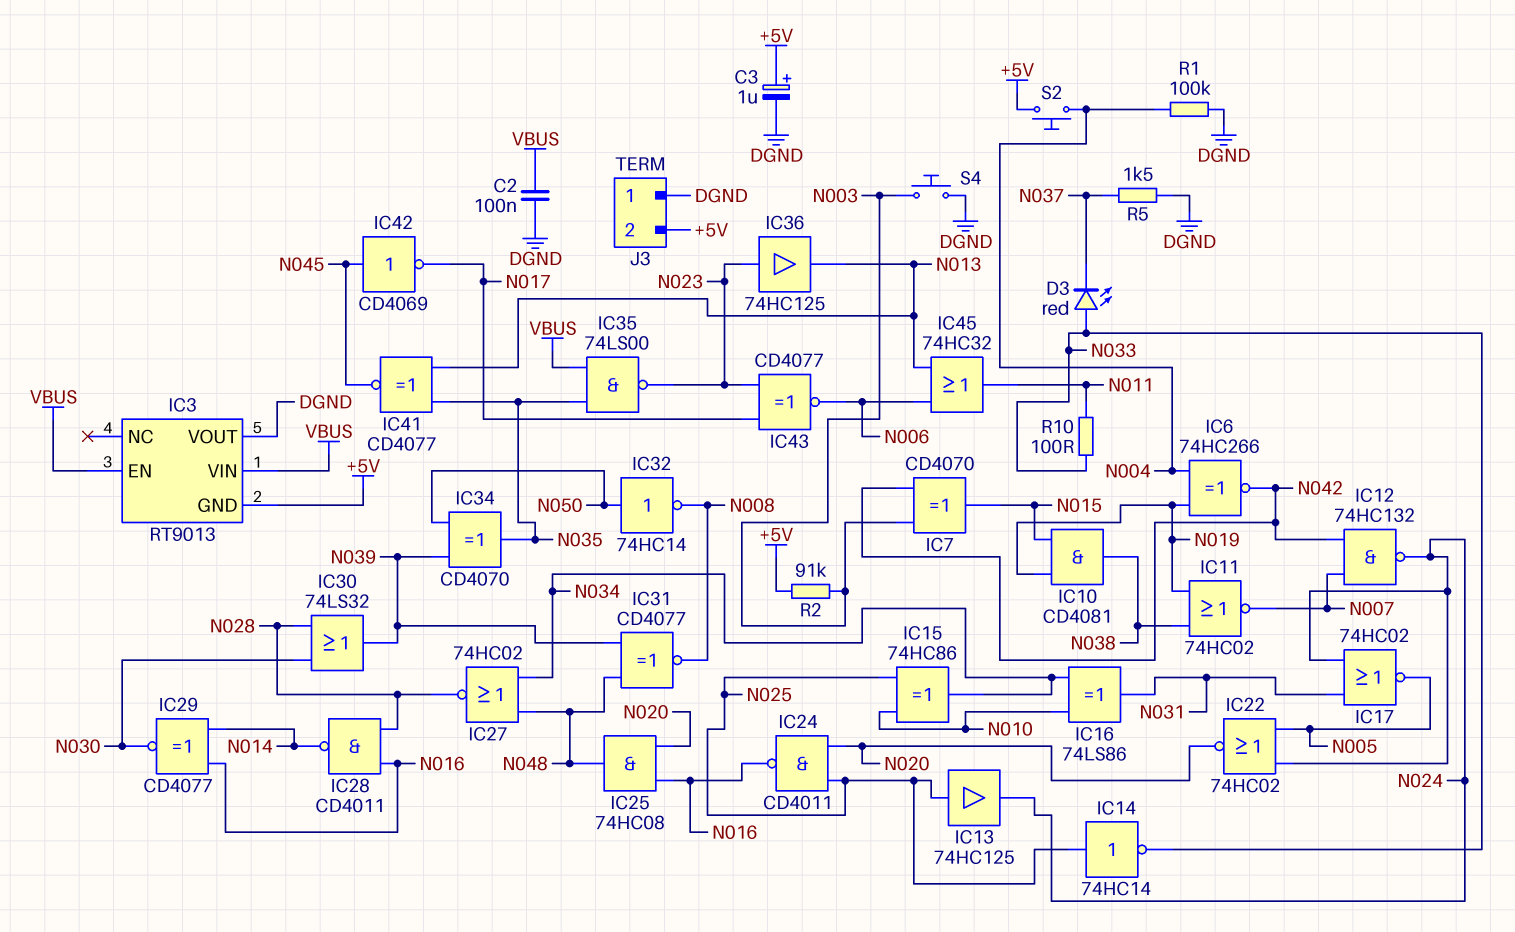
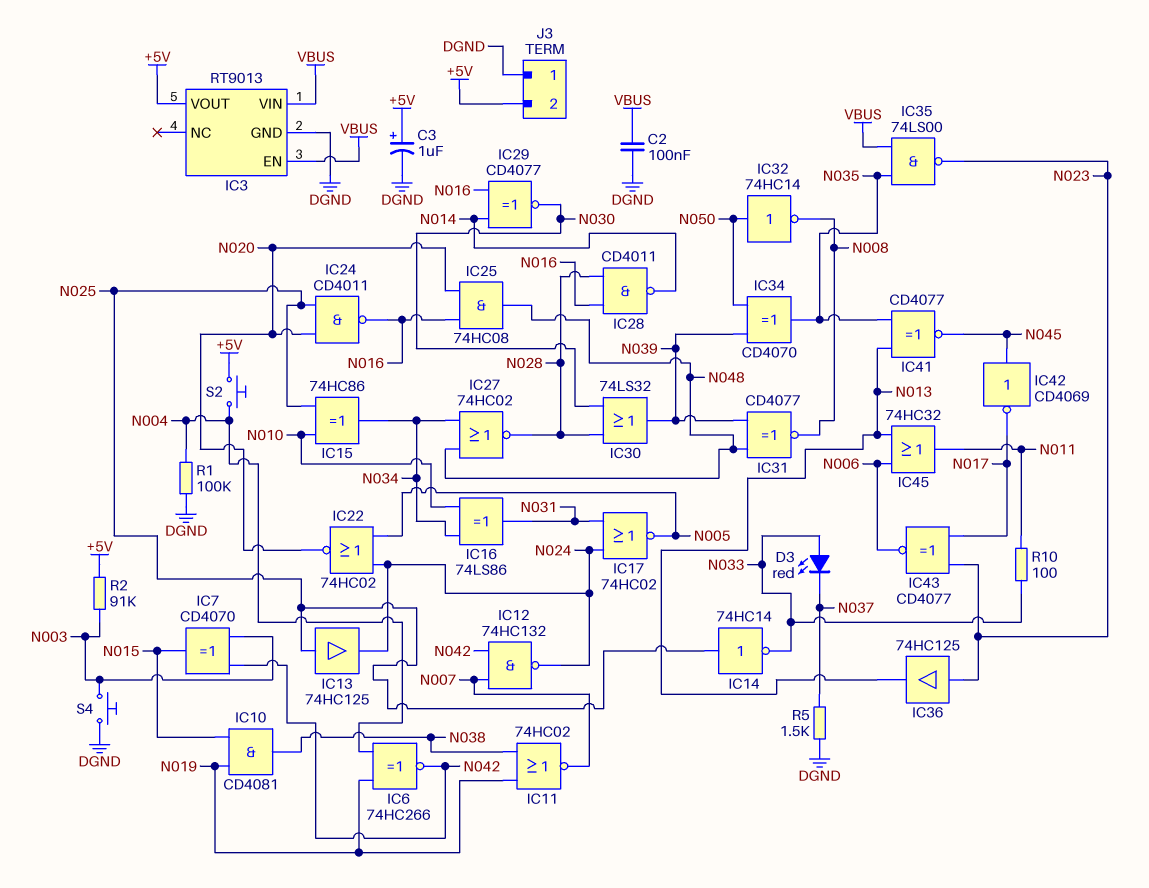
IC3 pin GND: +5V -> DGND
IC3 pin VOUT: DGND -> +5V

